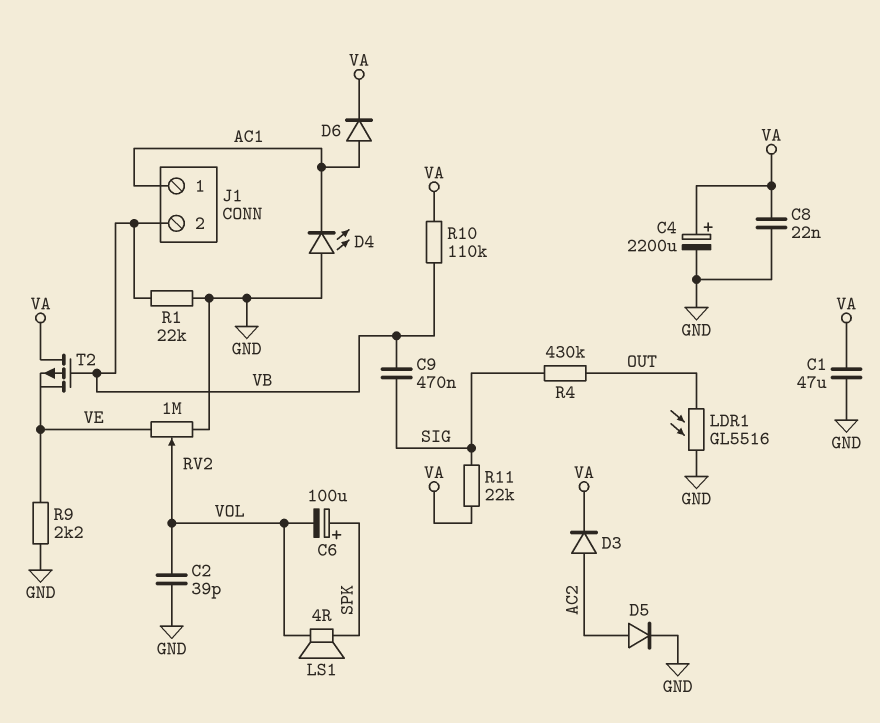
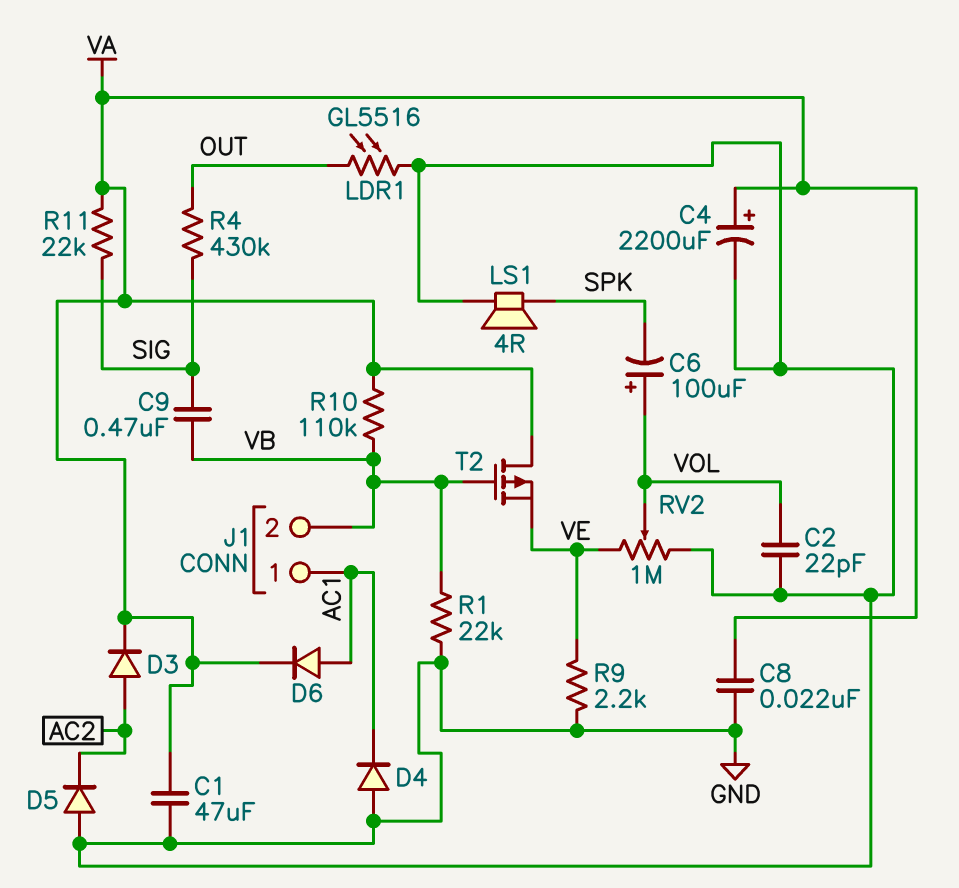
C2: 39pF (GND, VOL) -> 22pF (GND, VOL)
C6: 100uF (plus SPK, minus VOL) -> 100uF (plus VOL, minus SPK)
D4: LED (A GND, K AC1) -> diode (A GND, K AC1)
D5: diode (A AC2, K GND) -> diode (A GND, K AC2)
LS1: speaker 4R (SPK, VOL) -> speaker 4R (GND, SPK)

